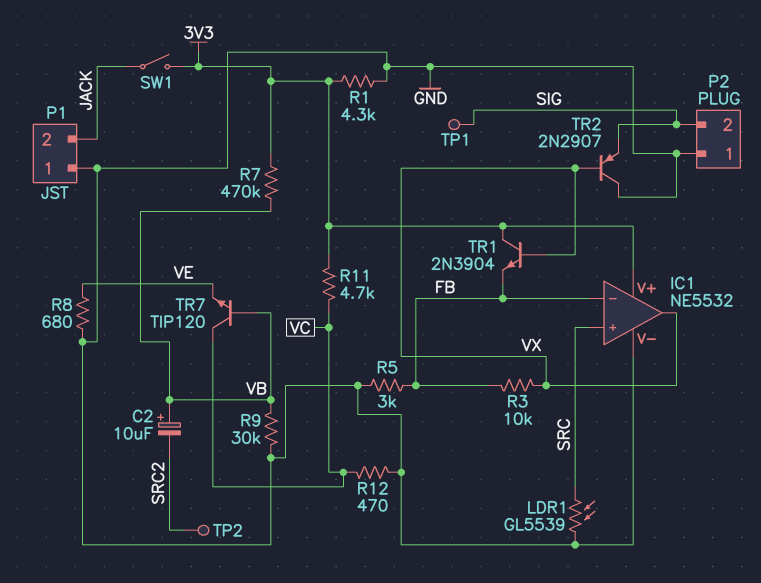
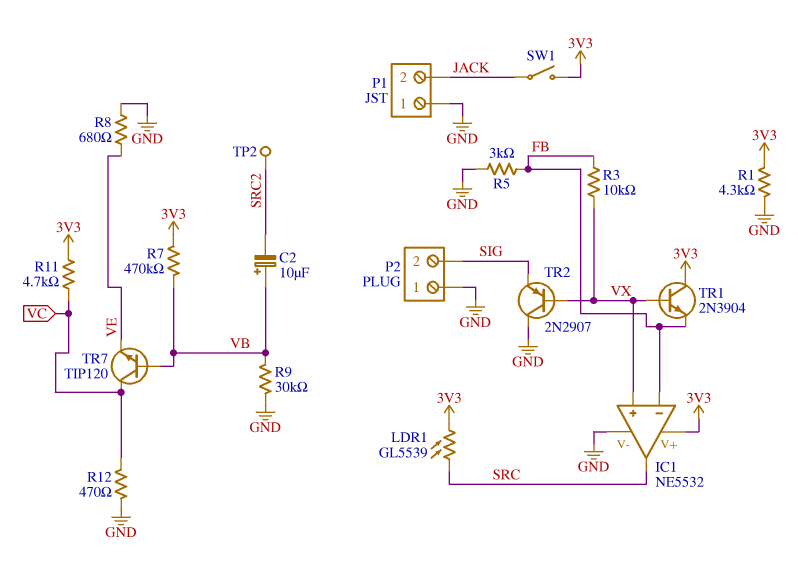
IC1 pin in+: SRC -> VX
IC1 pin out: VX -> SRC
LDR1: GL5539 (GND, SRC) -> GL5539 (3V3, SRC)
TP1: test point (SIG) -> none

